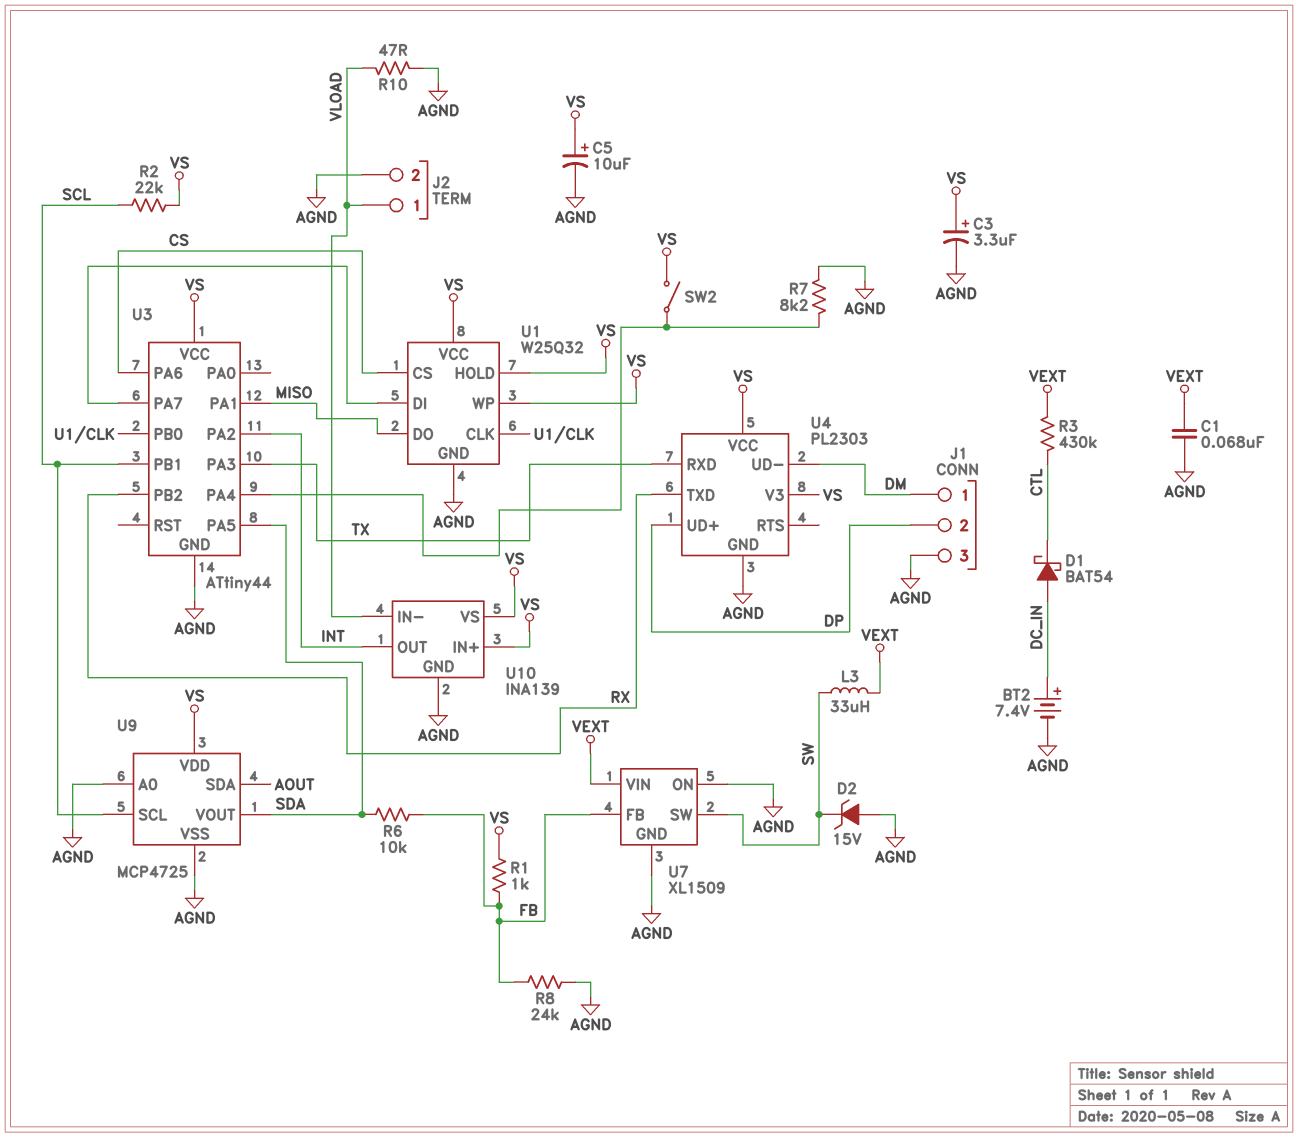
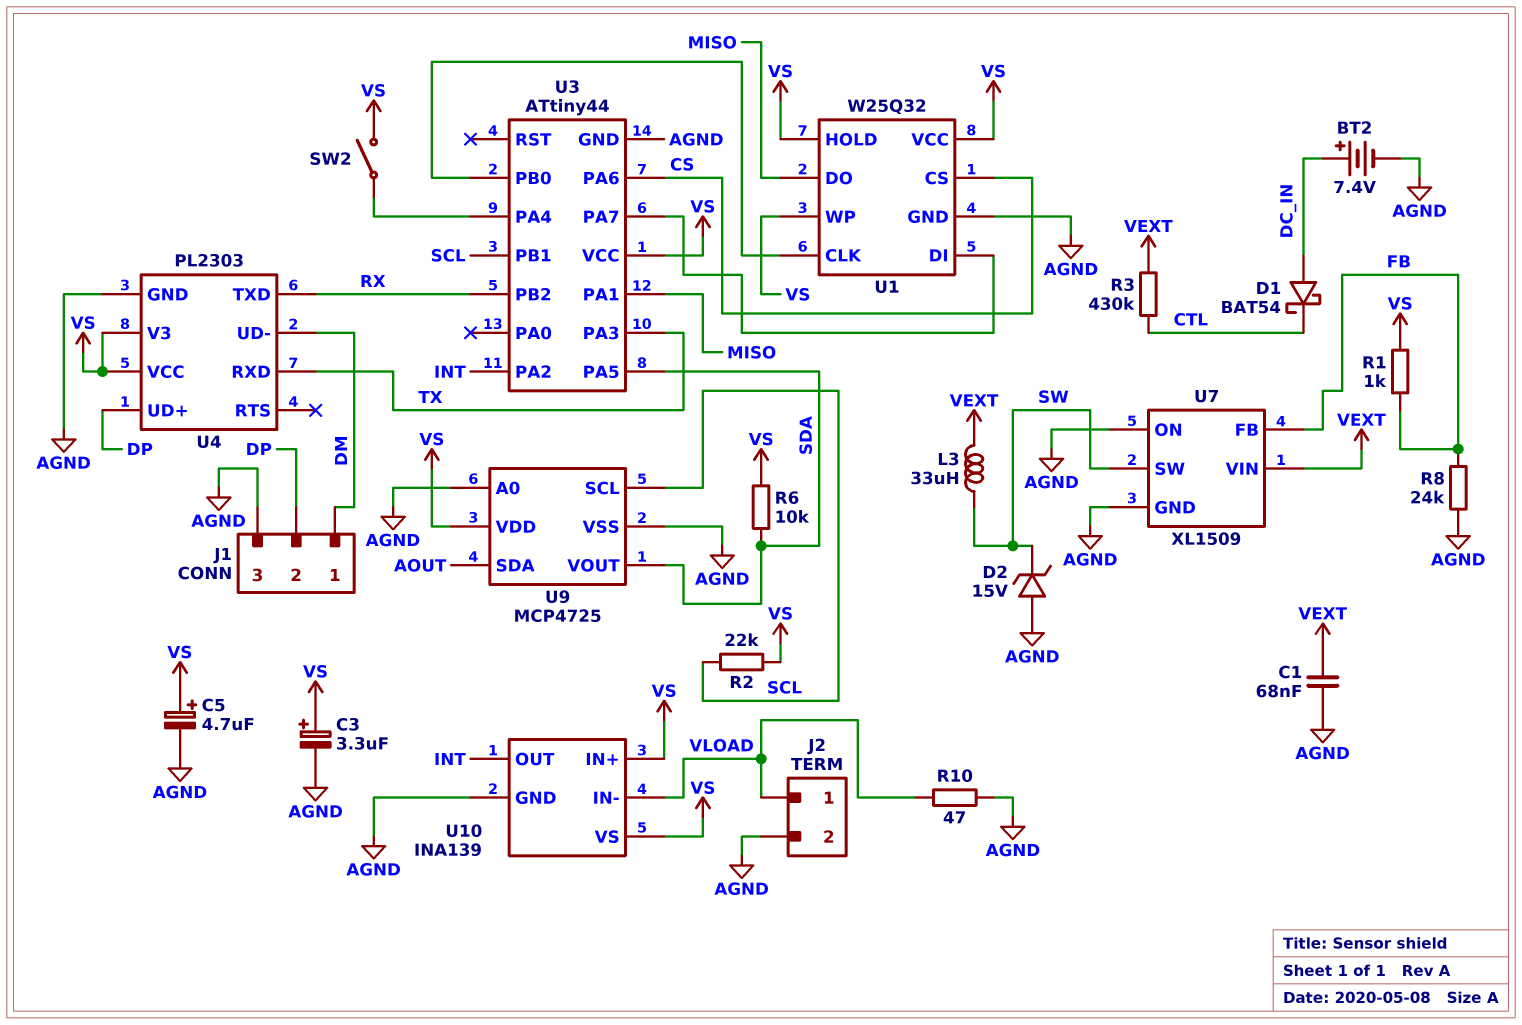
C5: 10uF (plus VS, minus AGND) -> 4.7uF (plus VS, minus AGND)
R6: 10k (FB, SDA) -> 10k (SDA, VS)
R7: 8.2k (AGND, U3/PA4) -> none

